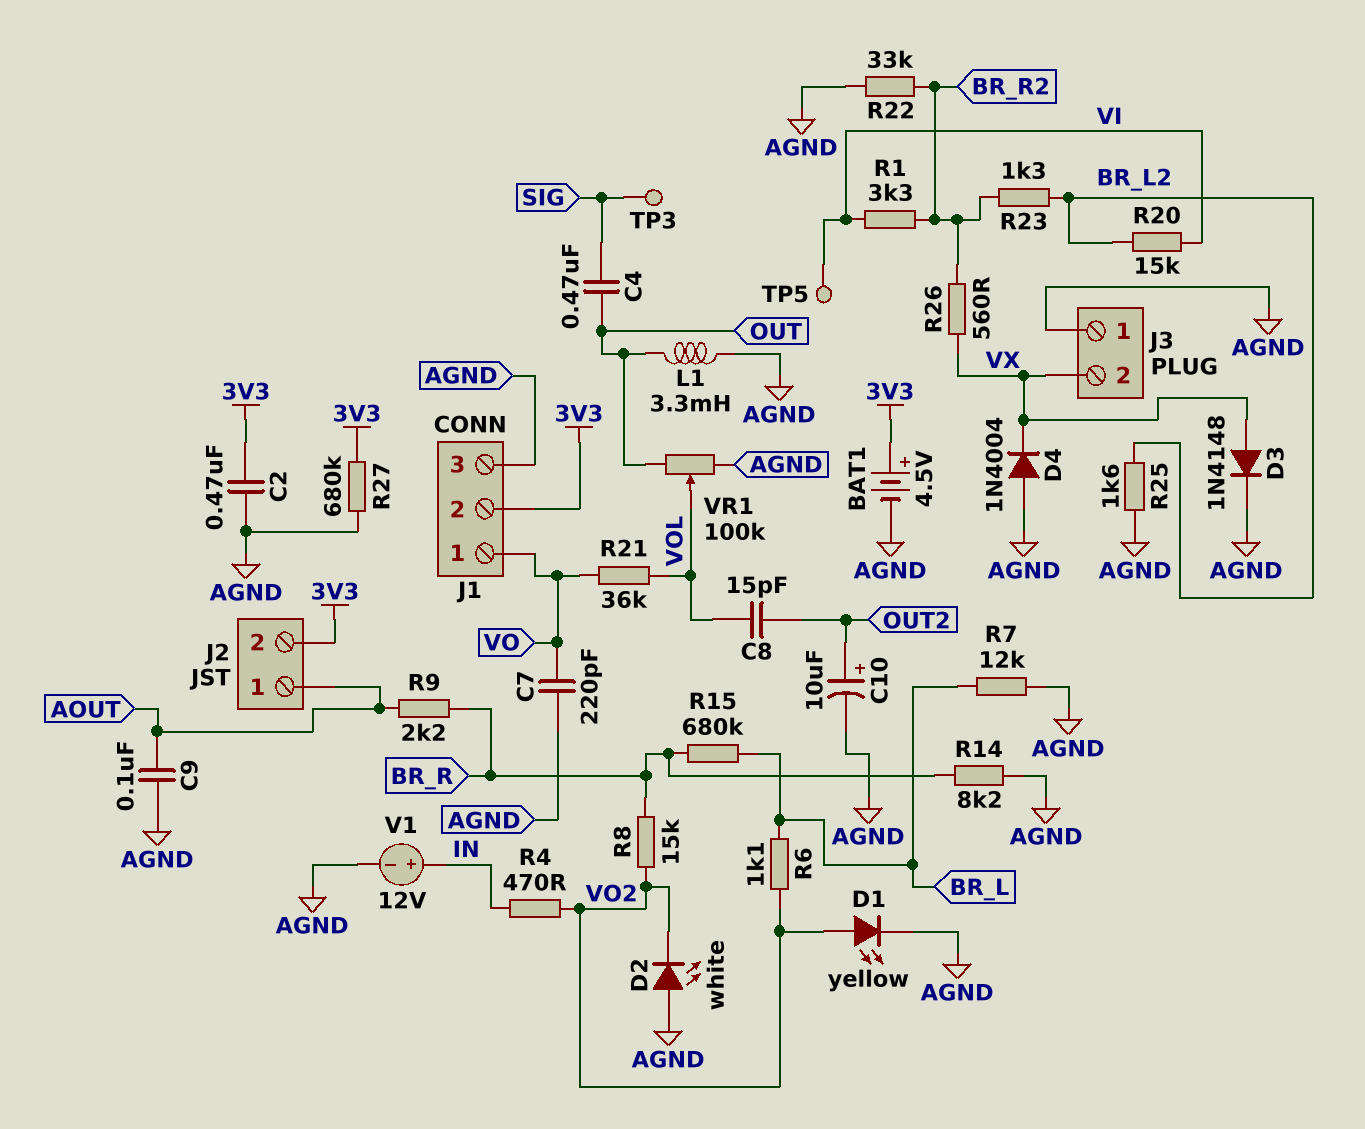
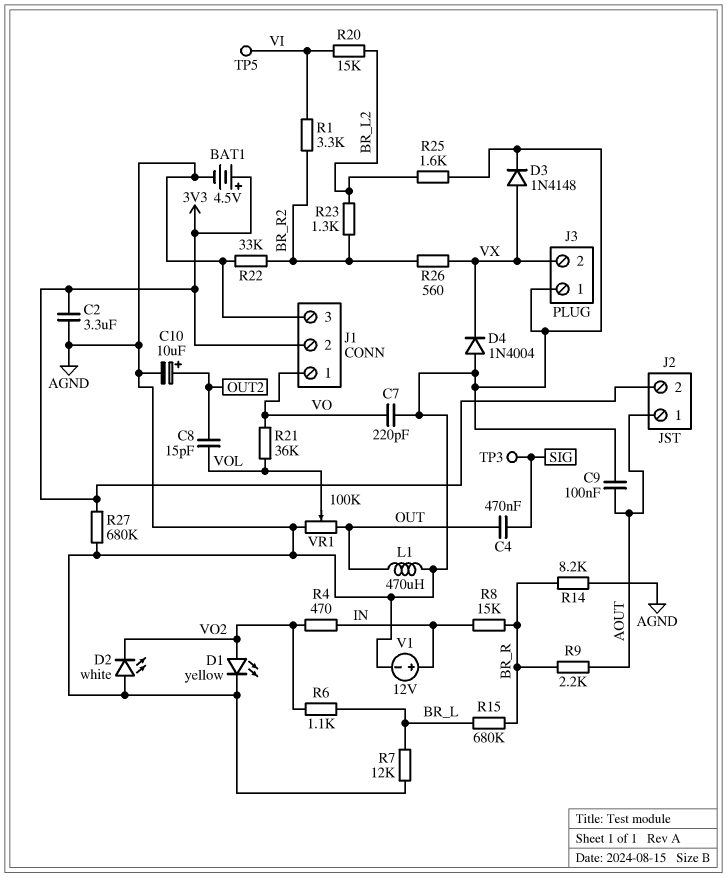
C2: 470nF (3V3, AGND) -> 3.3uF (3V3, AGND)
L1: 3.3mH (AGND, OUT) -> 470uH (AGND, OUT)
R8: 15k (BR_R, VO2) -> 15k (BR_R, IN)

